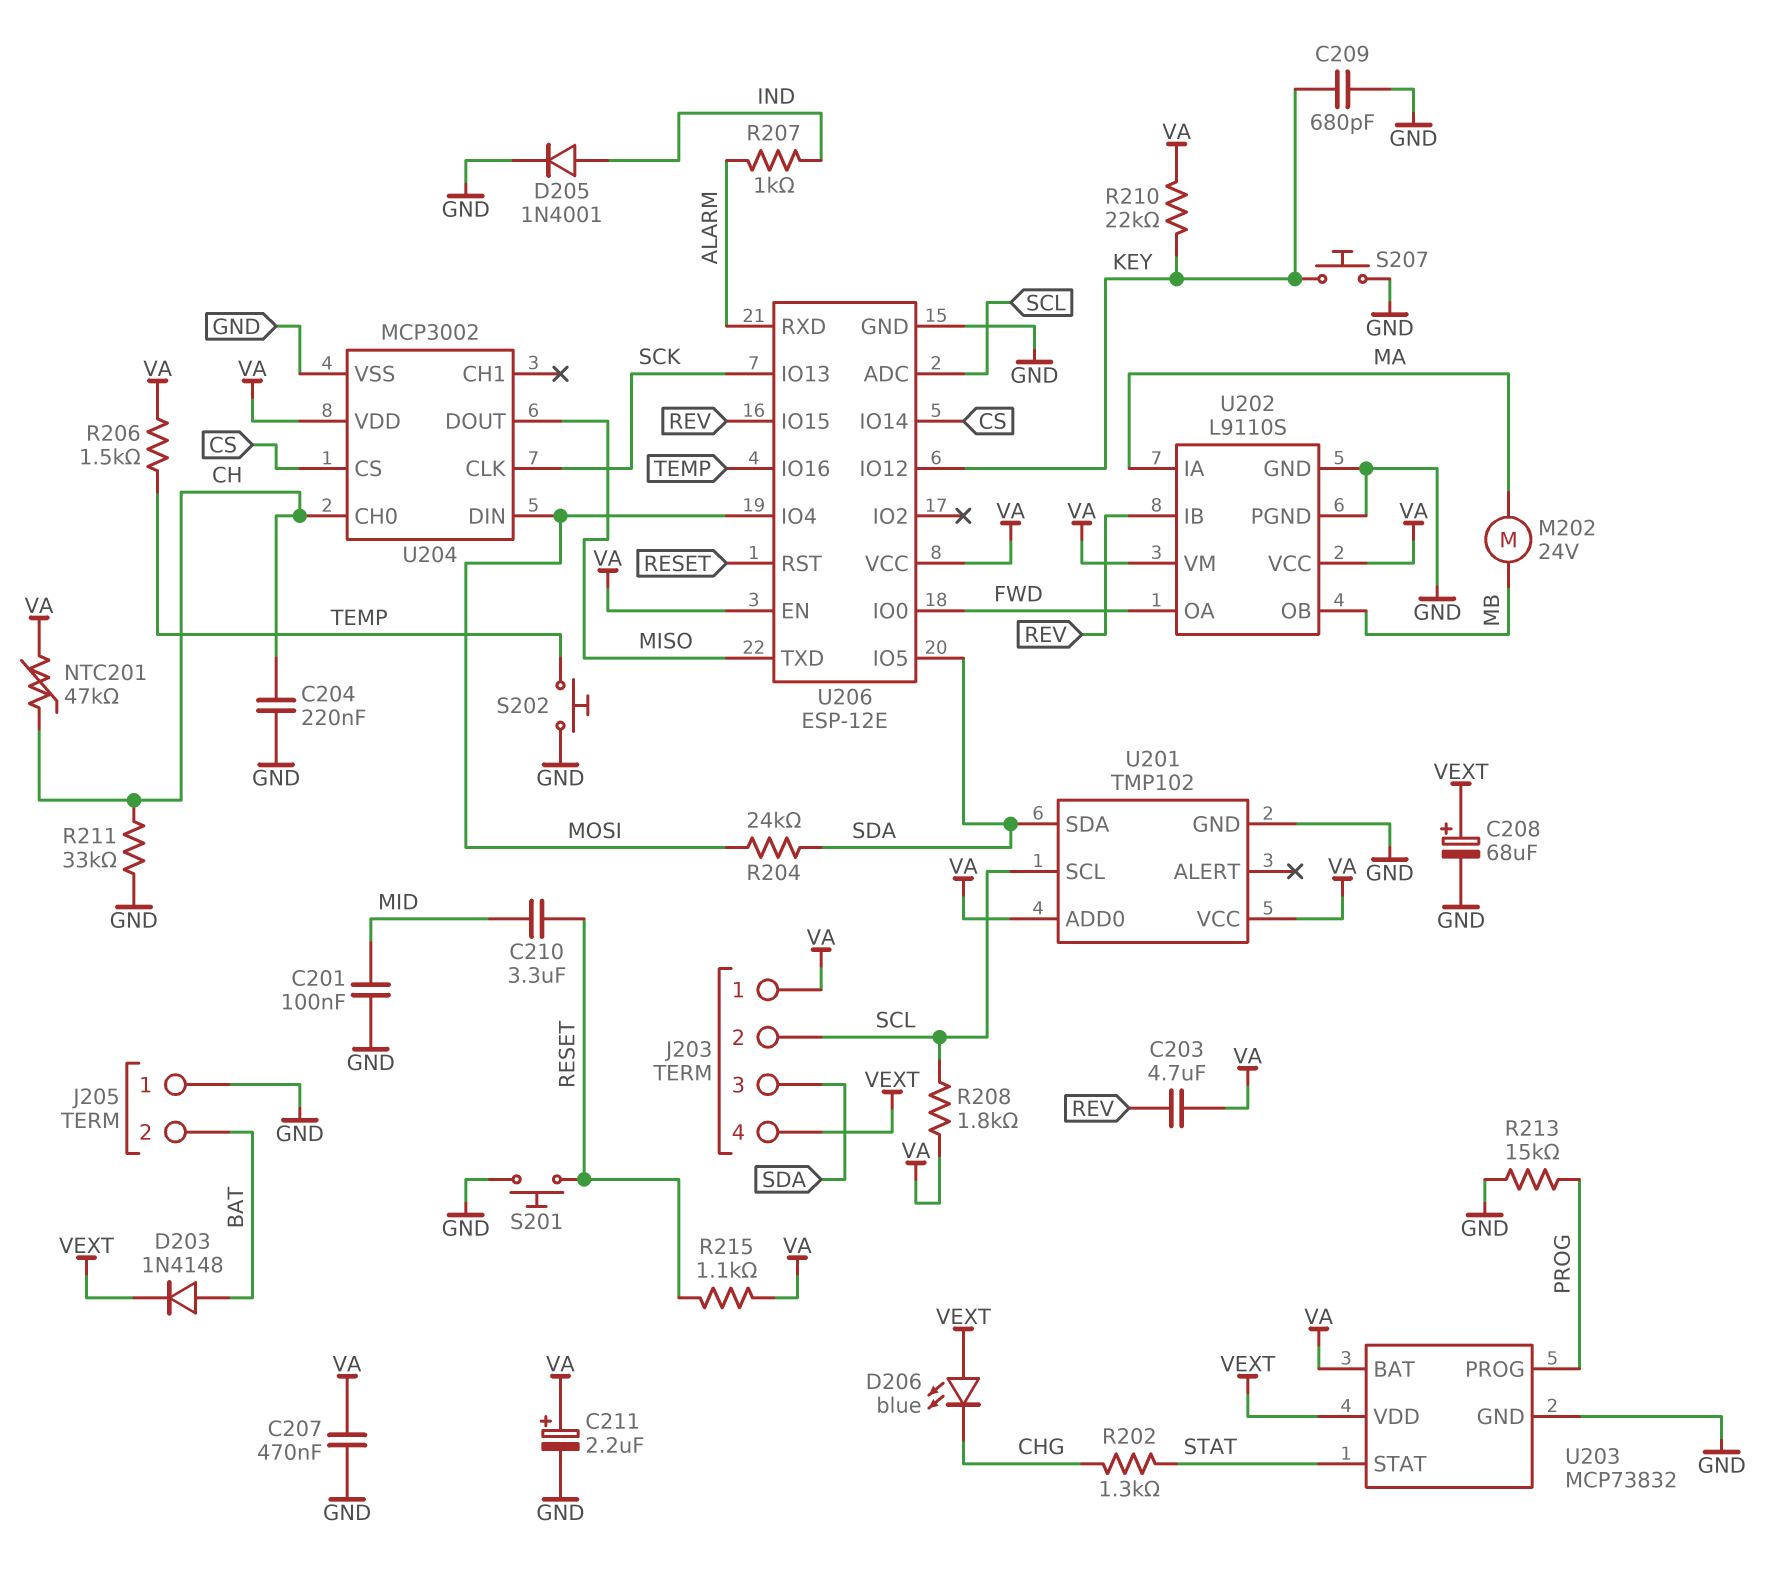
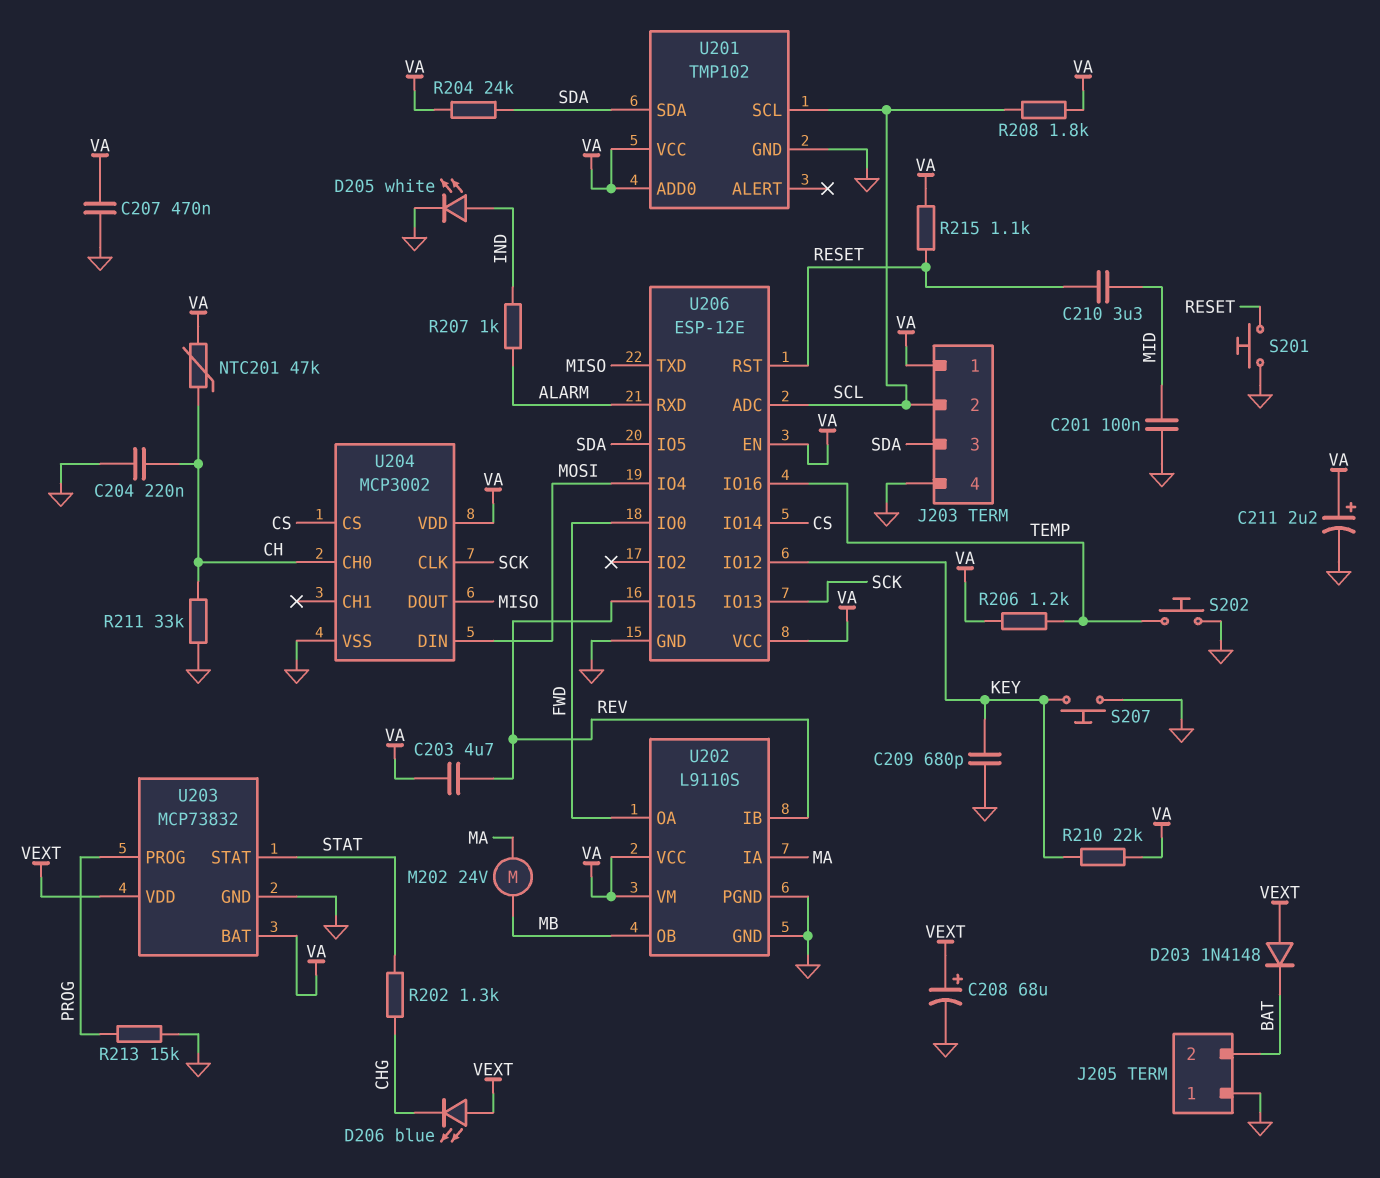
D203: diode 1N4148 (A BAT, K VEXT) -> diode 1N4148 (A VEXT, K BAT)
D205: diode 1N4001 (A IND, K GND) -> LED white (A IND, K GND)
J203 pin 4: VEXT -> GND
R204: 24k (MOSI, SDA) -> 24k (SDA, VA)
R206: 1.5k (TEMP, VA) -> 1.2k (TEMP, VA)

